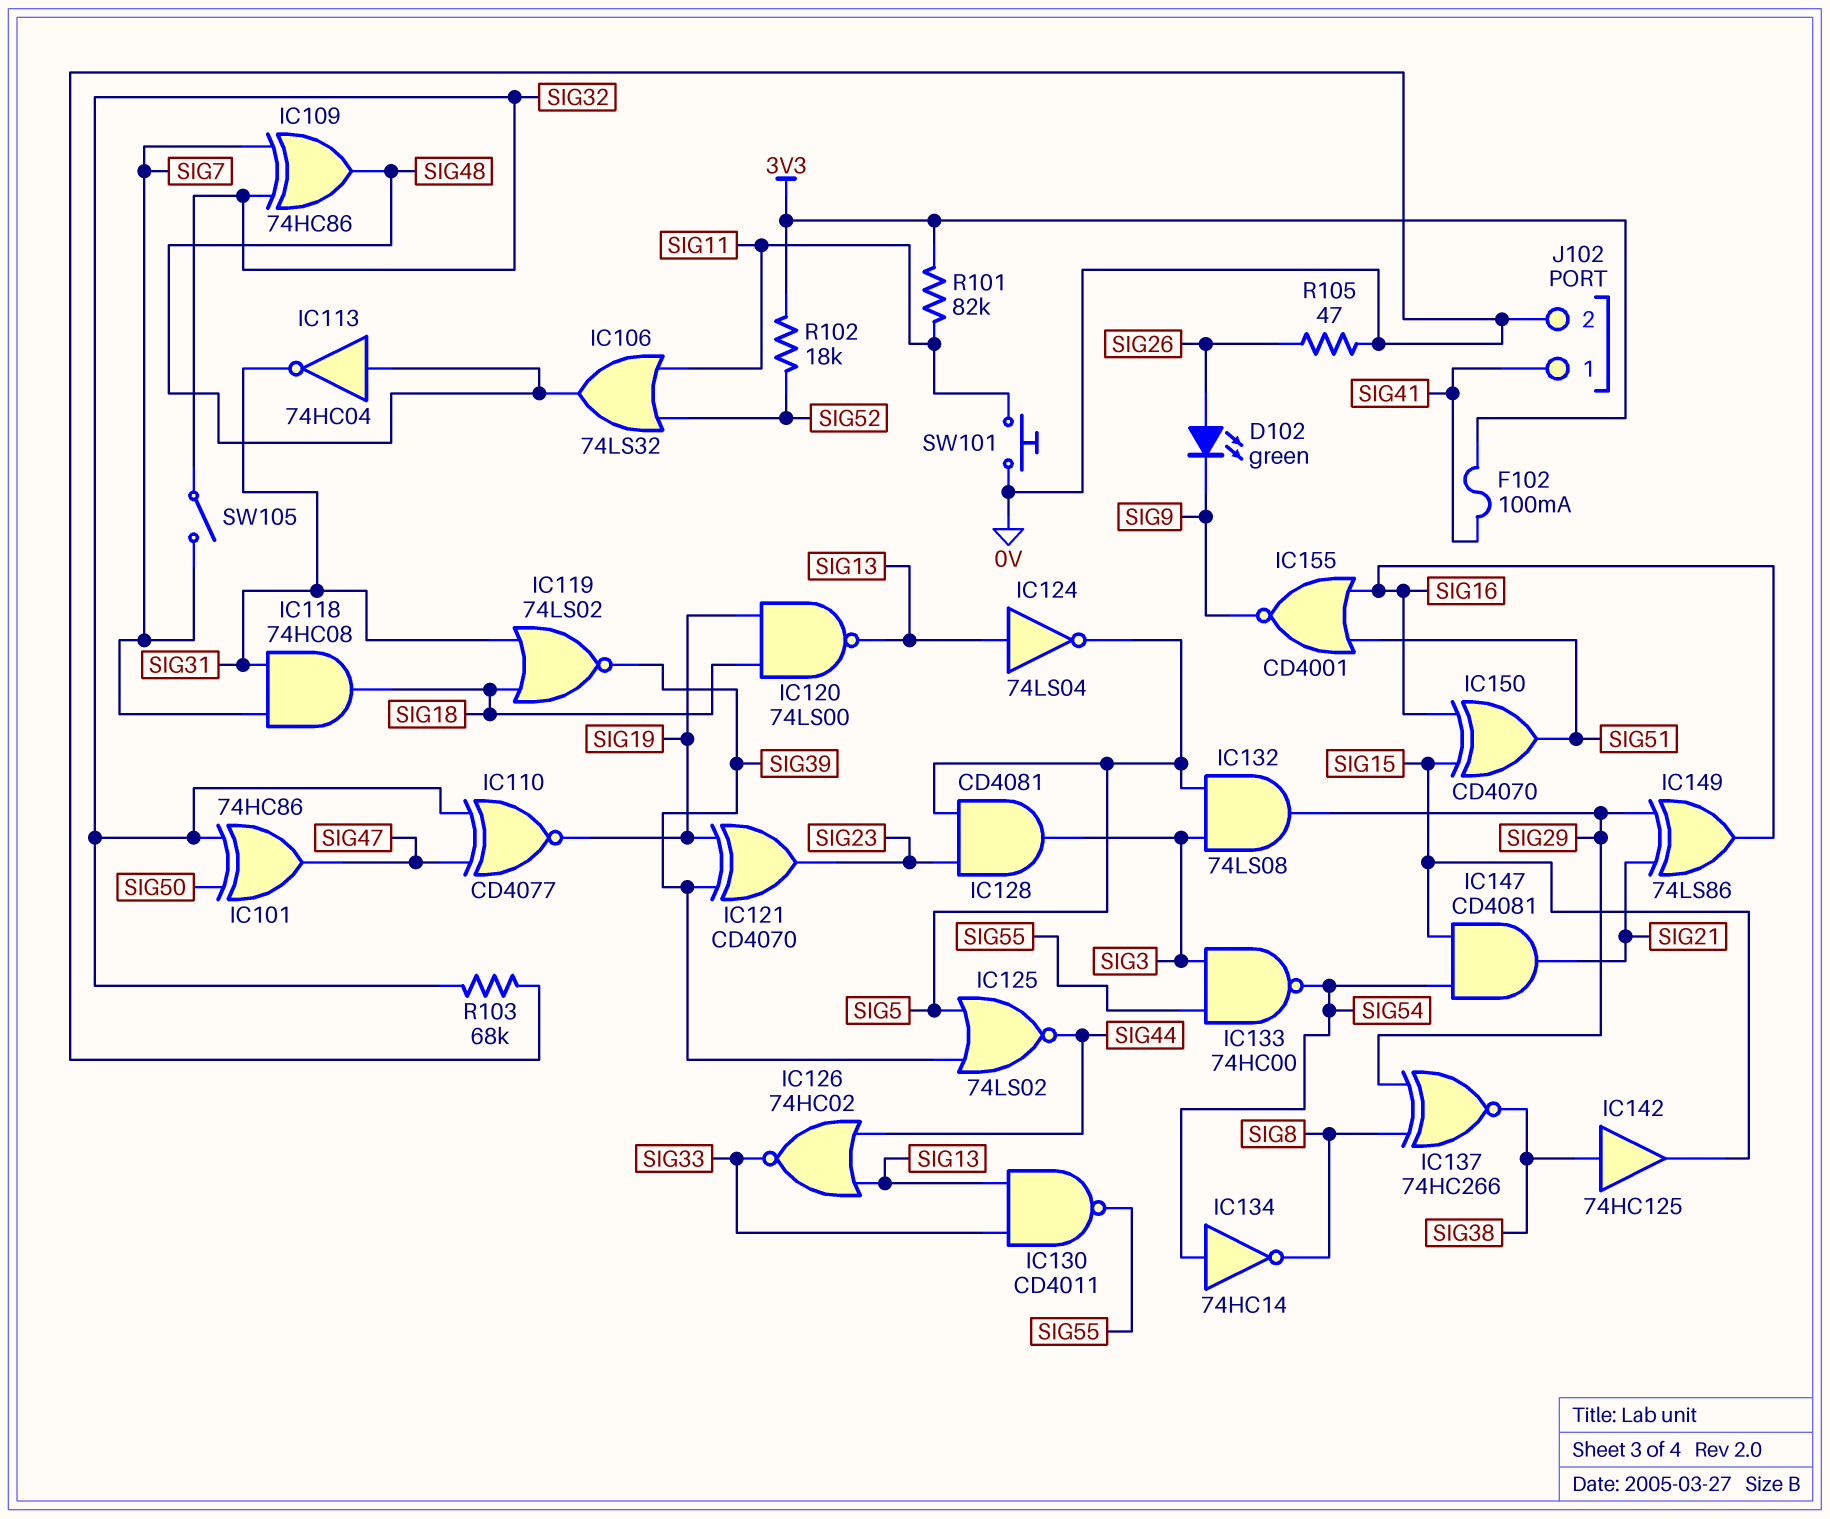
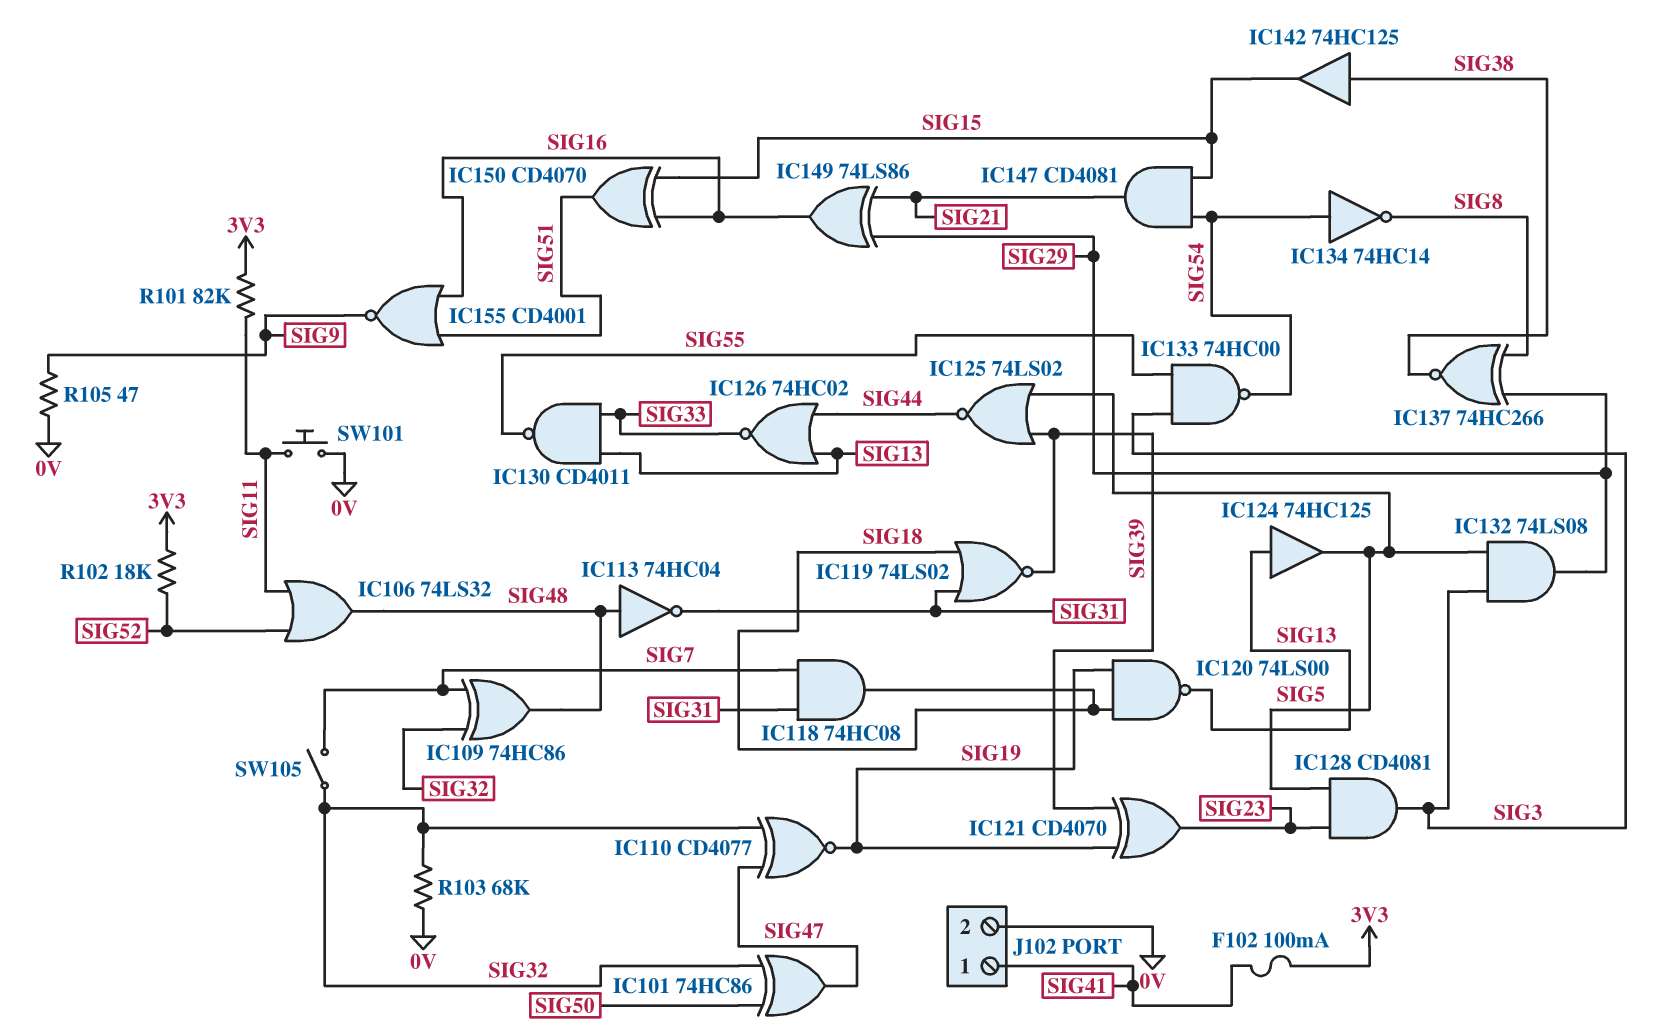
D102: LED green (A SIG26, K SIG9) -> none
IC124: NOT 74LS04 (in SIG13, out SIG5) -> buffer 74HC125 (in SIG13, out SIG5)
R105: 47 (0V, SIG26) -> 47 (0V, SIG9)

